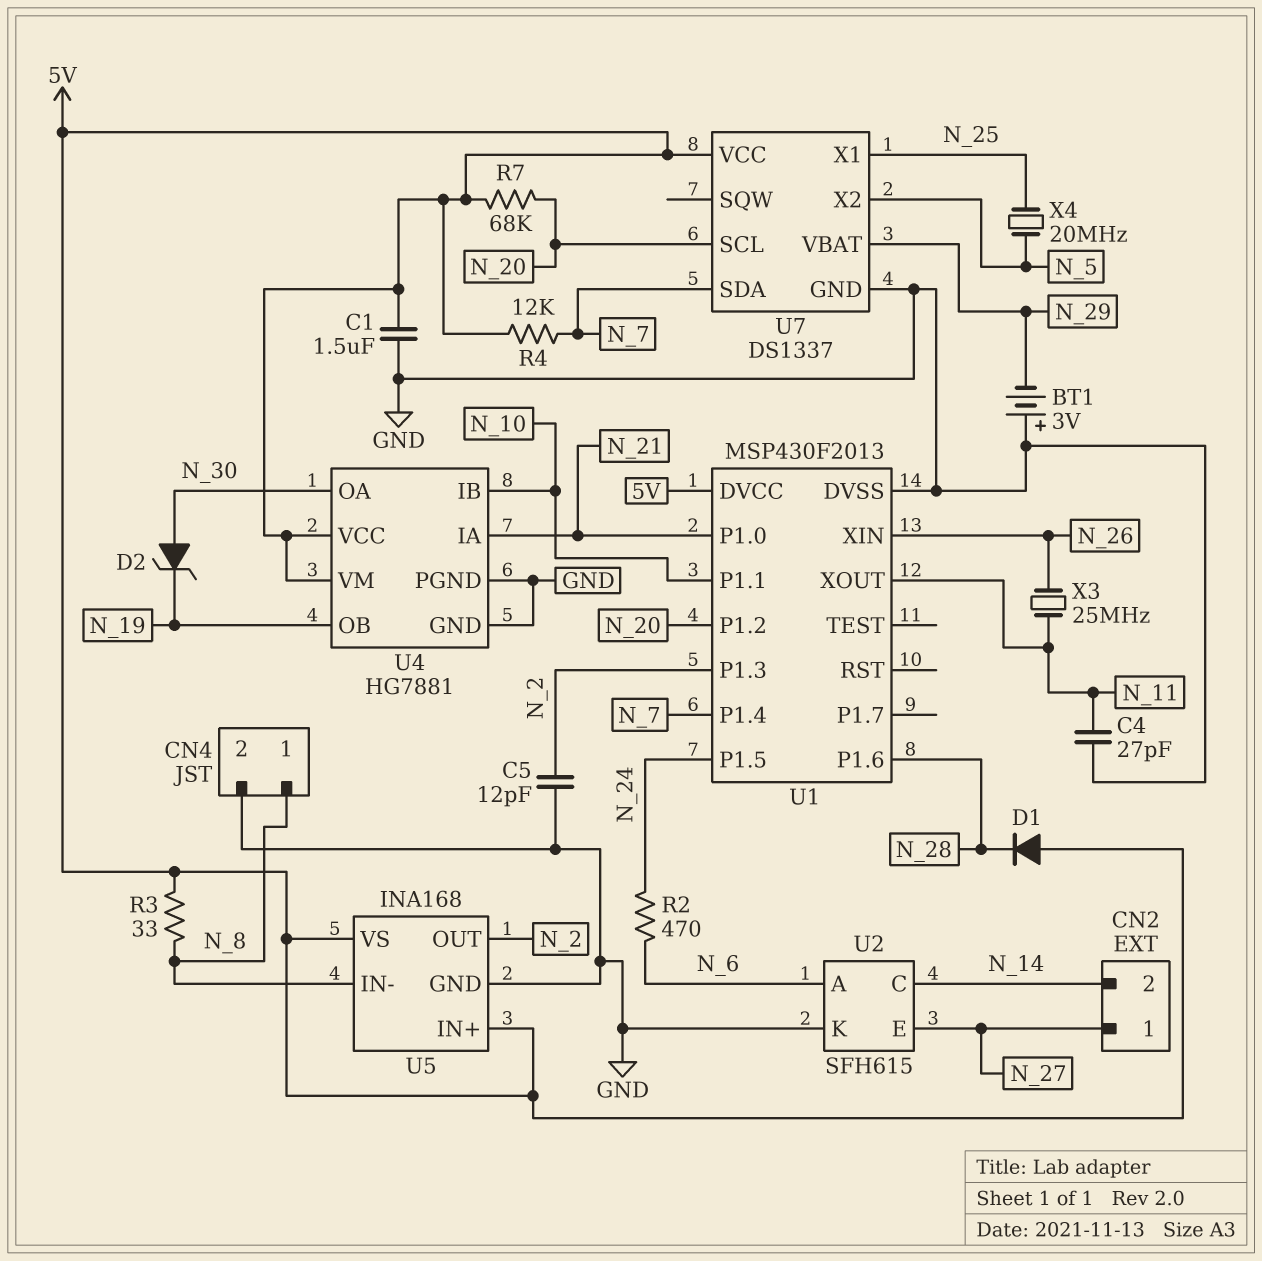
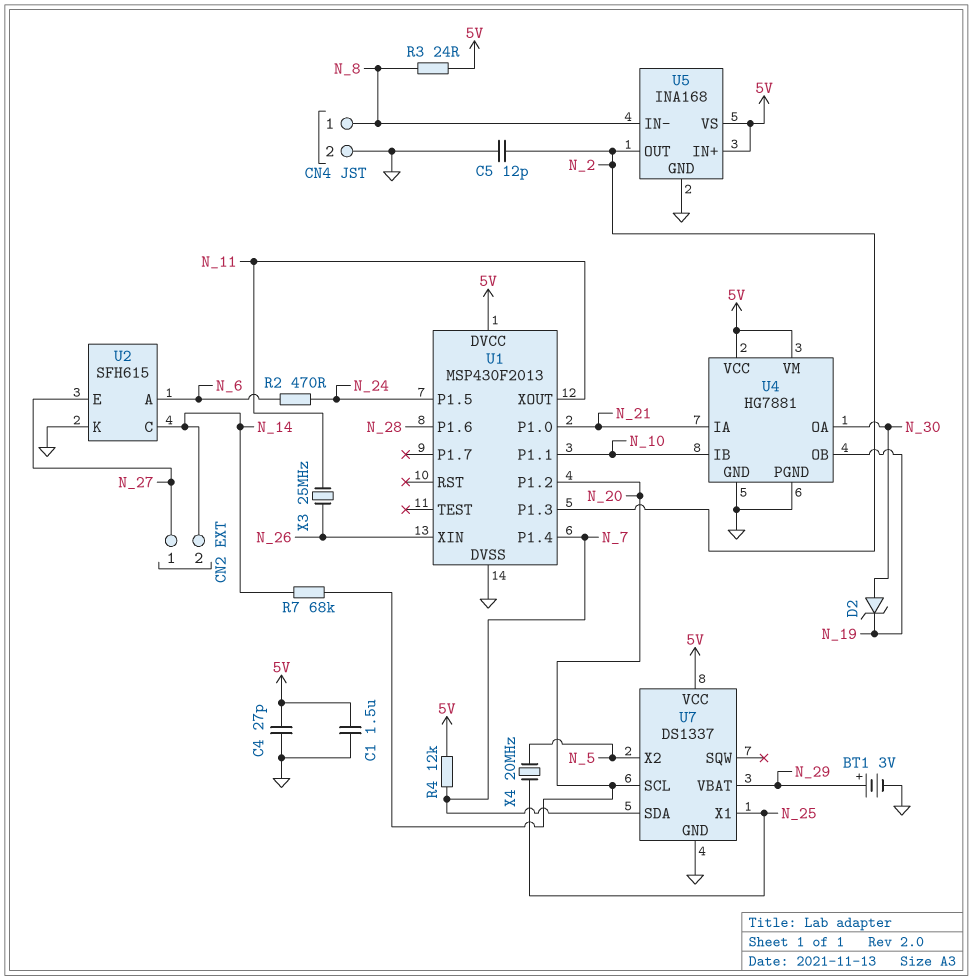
BT1: 3V (plus GND, minus N_29) -> 3V (plus N_29, minus GND)
C4: 27pF (GND, N_11) -> 27pF (5V, GND)
D1: diode (A 5V, K N_28) -> none
R3: 33 (5V, N_8) -> 24 (5V, N_8)
R7: 68k (5V, N_20) -> 68k (N_14, N_20)

